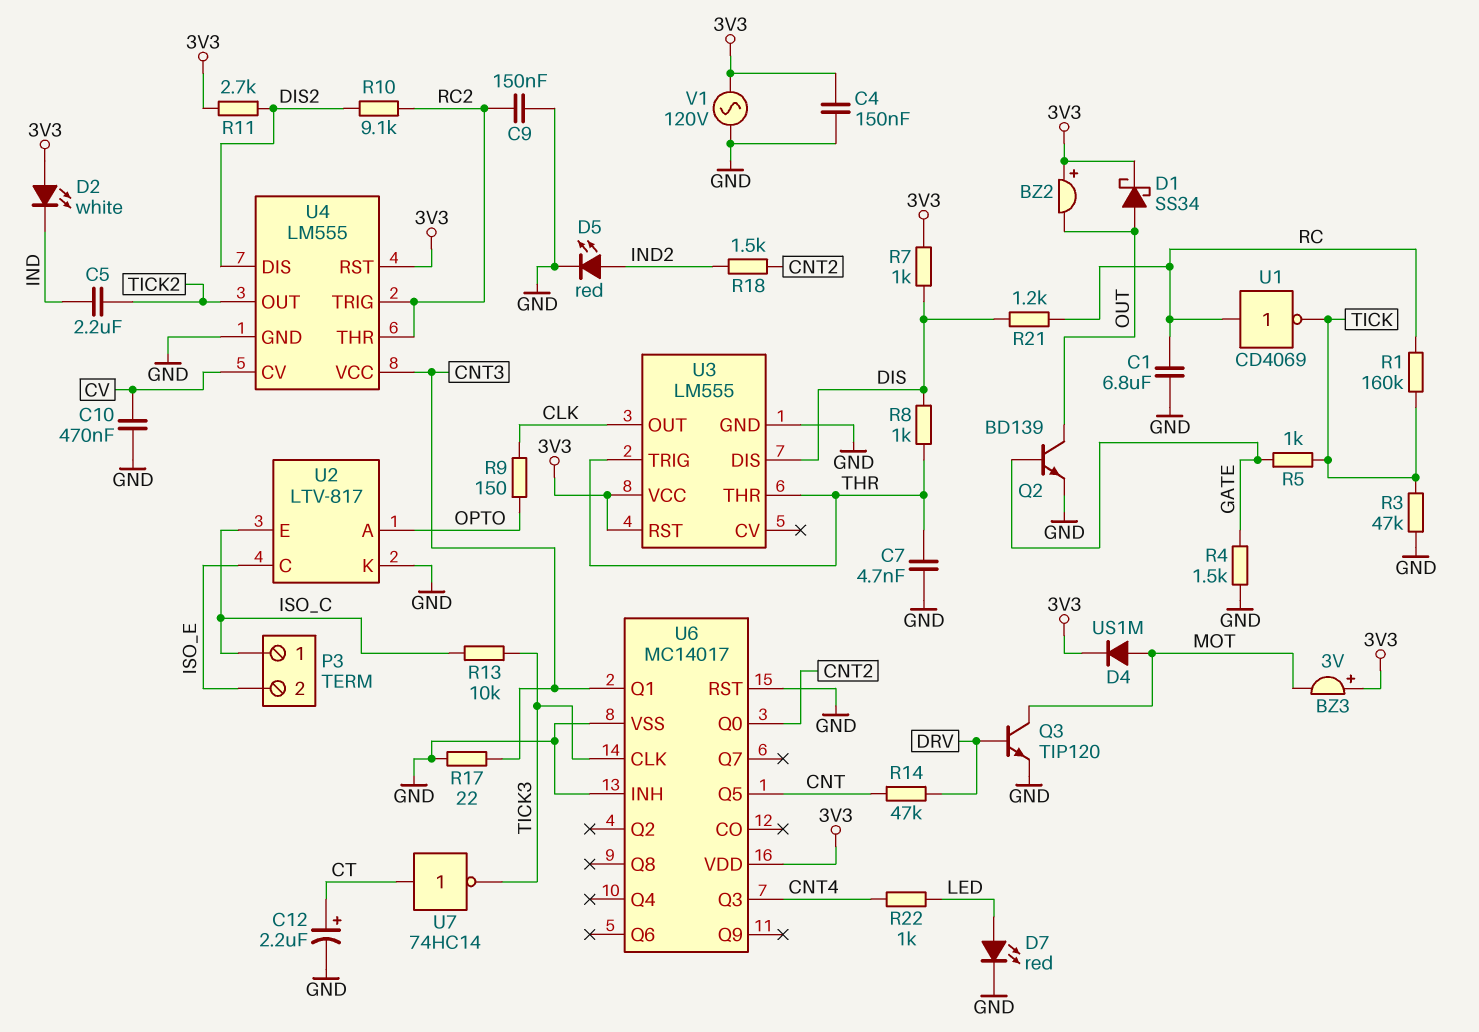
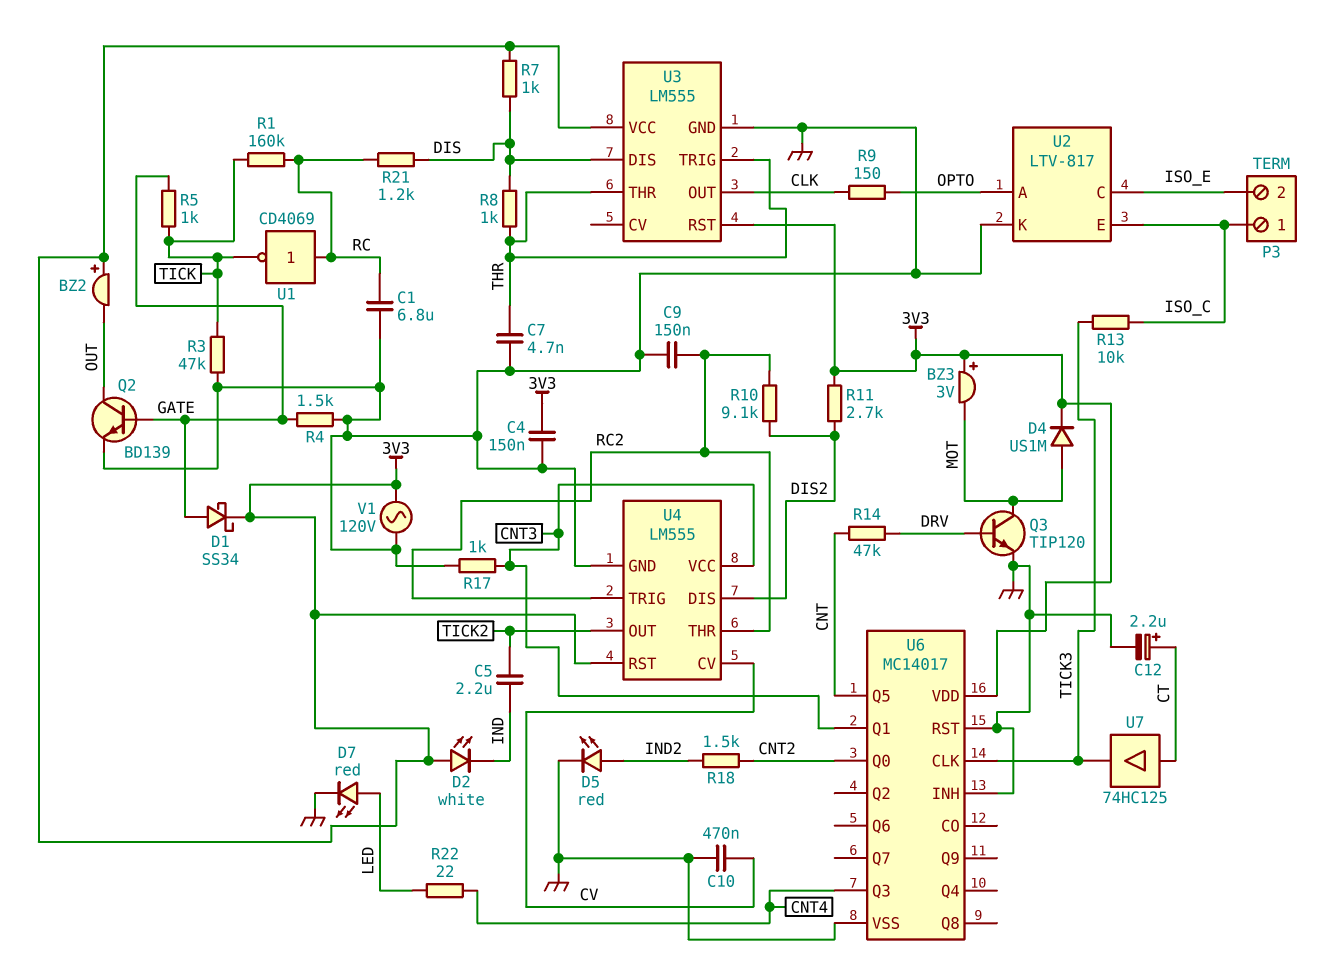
D1: schottky SS34 (A OUT, K 3V3) -> schottky SS34 (A GATE, K 3V3)
R17: 22 (CNT3, GND) -> 1k (CNT3, GND)
R22: 1k (CNT4, LED) -> 22 (CNT4, LED)
U7: NOT 74HC14 (in CT, out TICK3) -> buffer 74HC125 (in CT, out TICK3)

